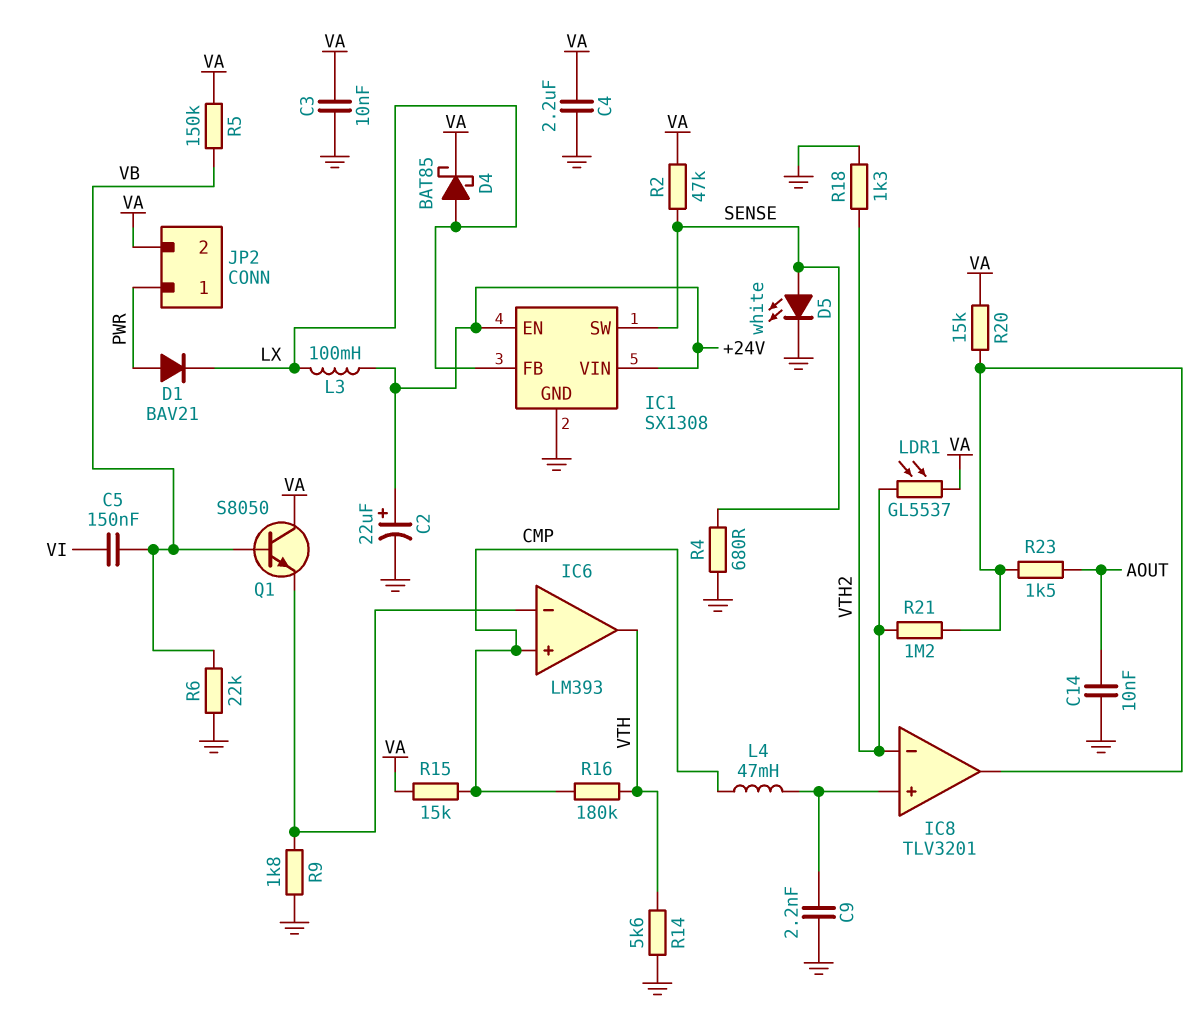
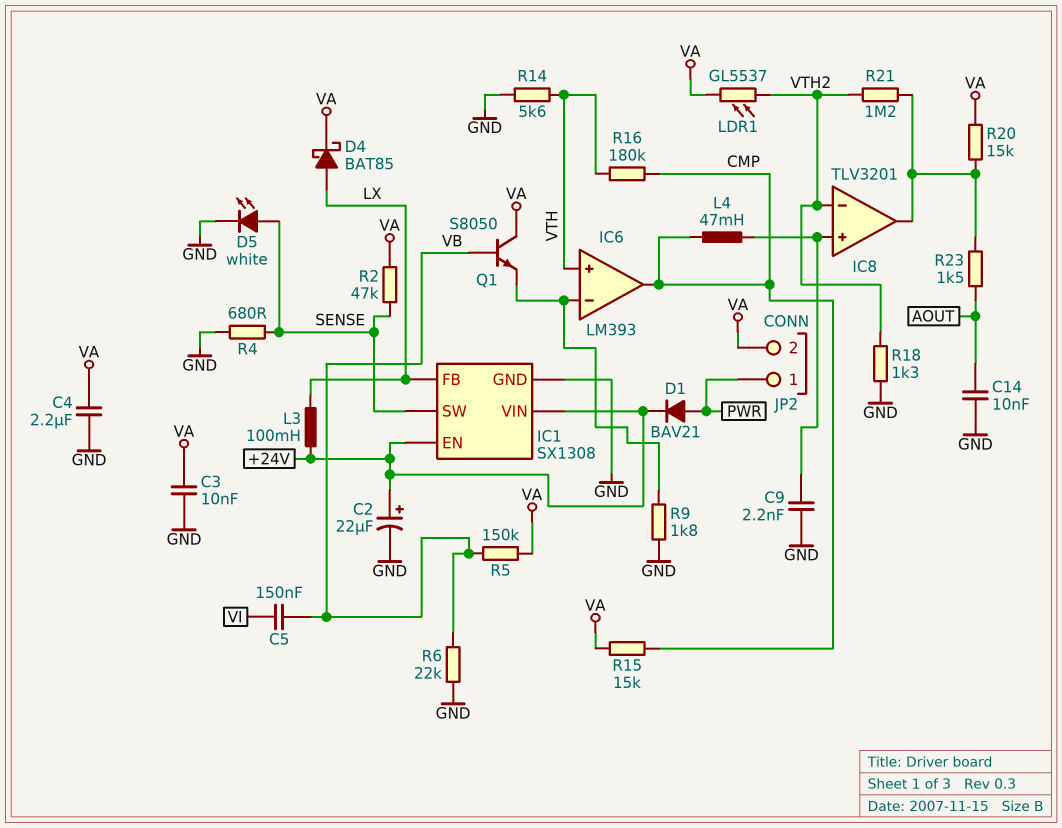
D1: diode BAV21 (A PWR, K LX) -> diode BAV21 (A PWR, K +24V)
IC6 pin in+: CMP -> VTH
IC6 pin out: VTH -> CMP

